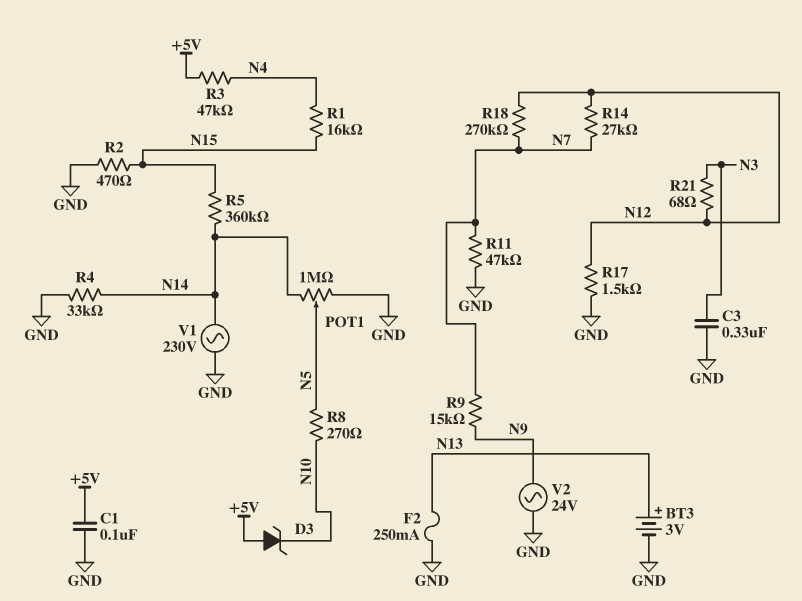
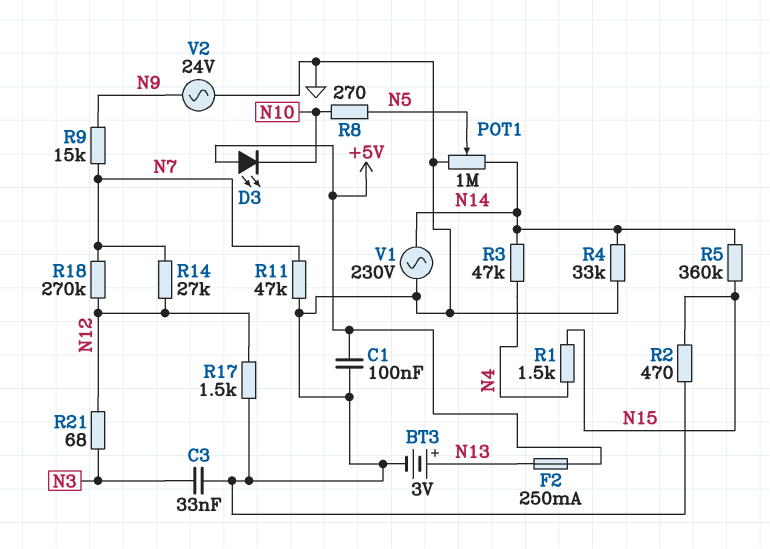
C3: 330nF (GND, N3) -> 33nF (GND, N3)
D3: zener (A +5V, K N10) -> LED (A +5V, K N10)
F2: 250mA (GND, N13) -> 250mA (+5V, N13)
R1: 16k (N4, N15) -> 1.5k (N4, N15)
R3: 47k (+5V, N4) -> 47k (N4, N14)

